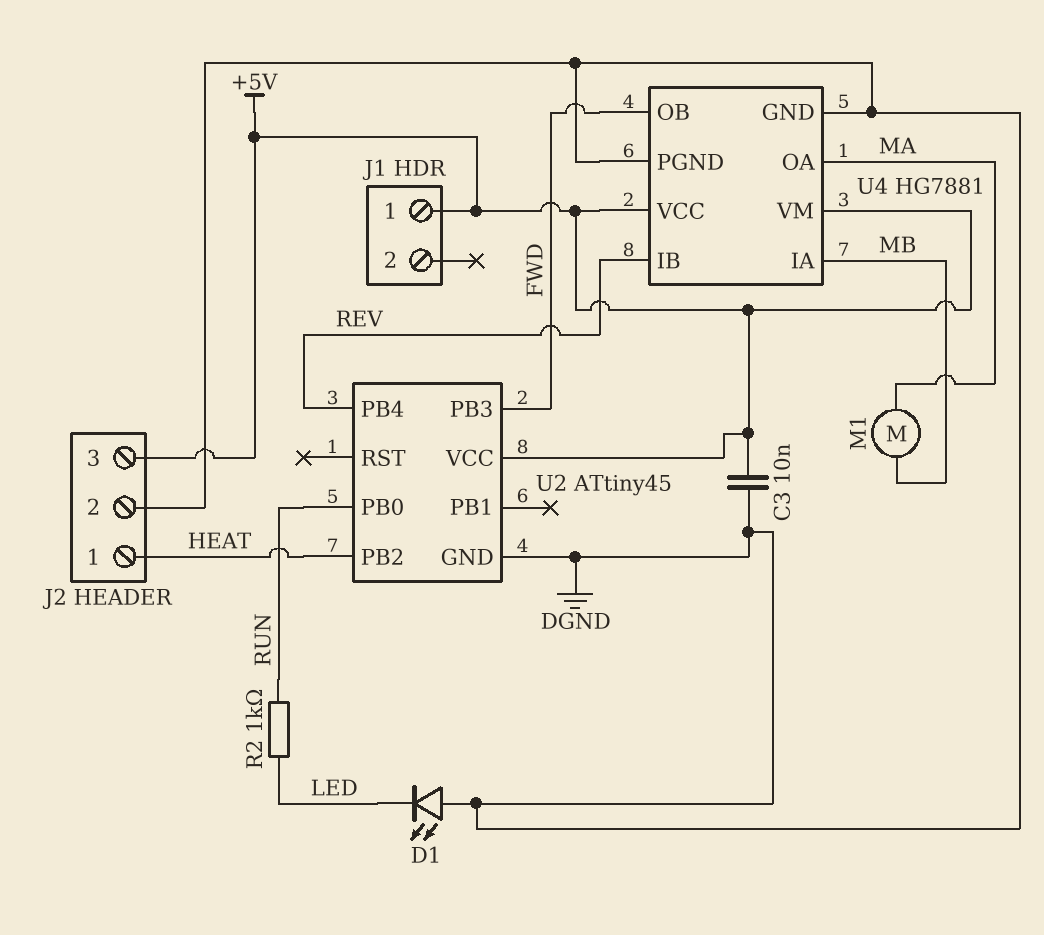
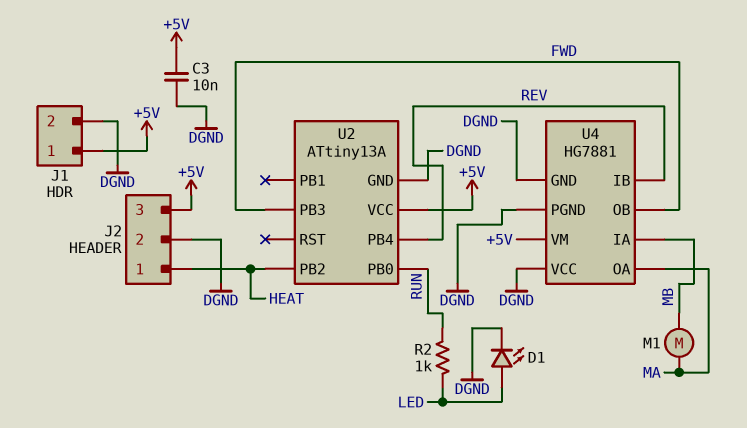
D1: LED (A DGND, K LED) -> LED (A LED, K DGND)
J1 pin 2: none -> DGND
U2: ATtiny45 -> ATtiny13A
U4 pin VCC: +5V -> DGND

